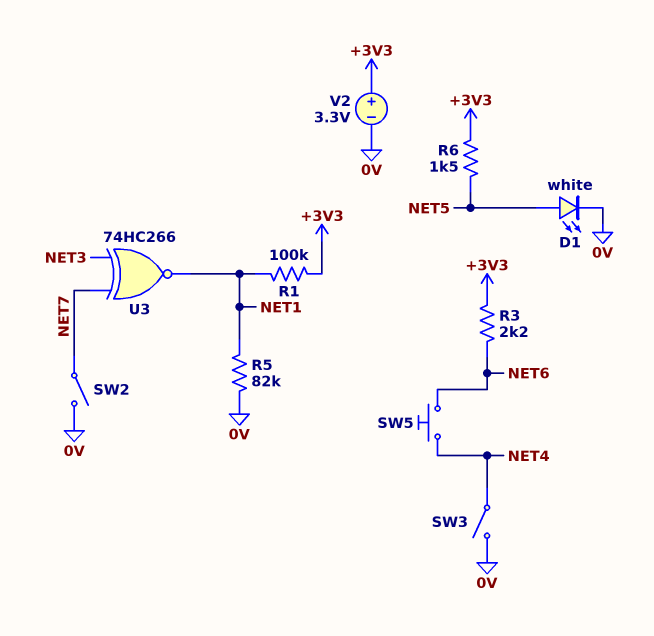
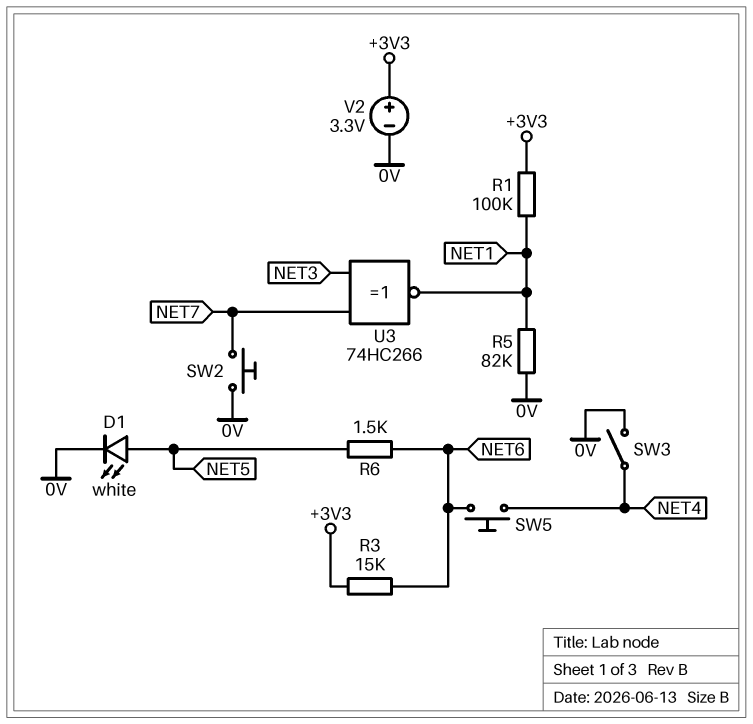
R3: 2.2k (+3V3, NET6) -> 15k (+3V3, NET6)
R6: 1.5k (+3V3, NET5) -> 1.5k (NET5, NET6)
SW2: switch (0V, NET7) -> button (0V, NET7)

